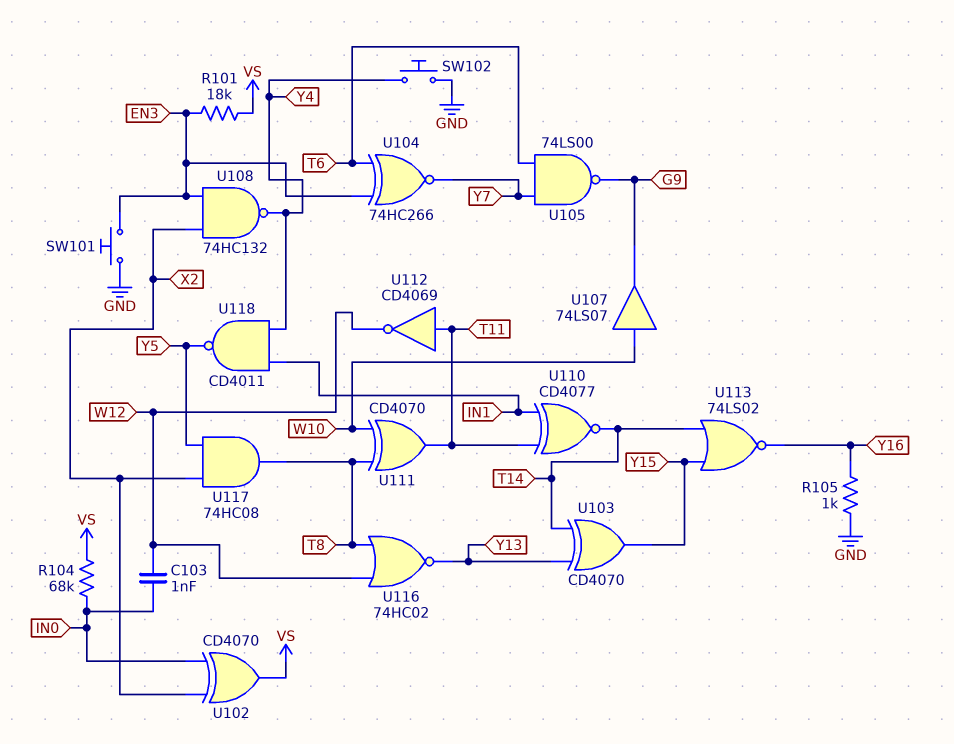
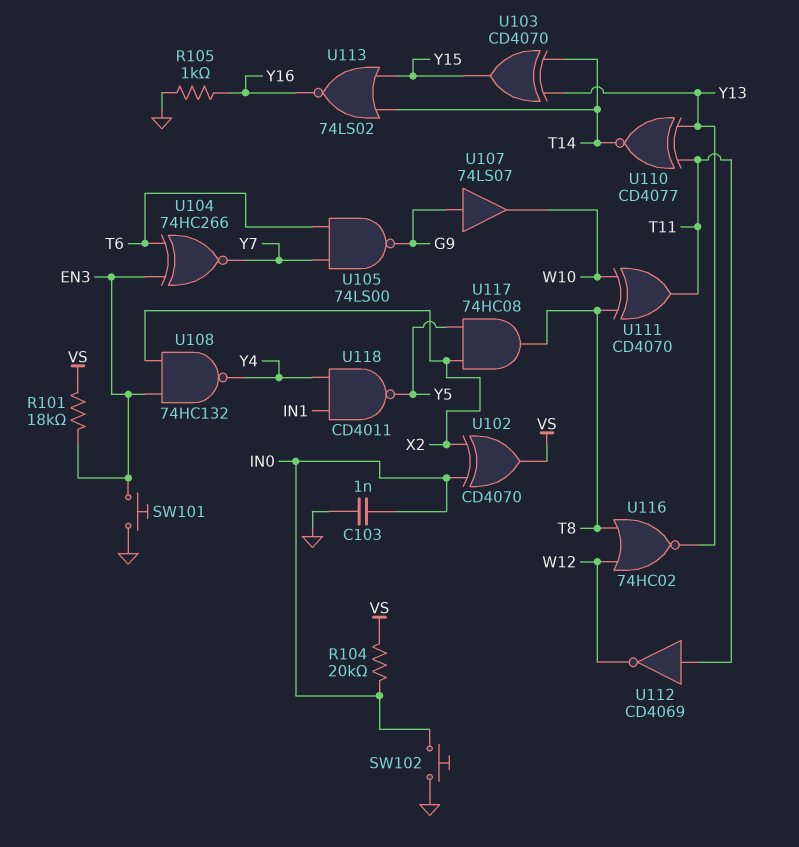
C103: 1nF (IN0, W12) -> 1nF (GND, IN0)
R104: 68k (IN0, VS) -> 20k (IN0, VS)
SW102: button (GND, Y4) -> button (GND, IN0)
U107: buffer 74LS07 (in W10, out G9) -> buffer 74LS07 (in G9, out W10)
U110: XNOR CD4077 (in IN1, in T11, out T14) -> XNOR CD4077 (in T11, in Y13, out T14)

